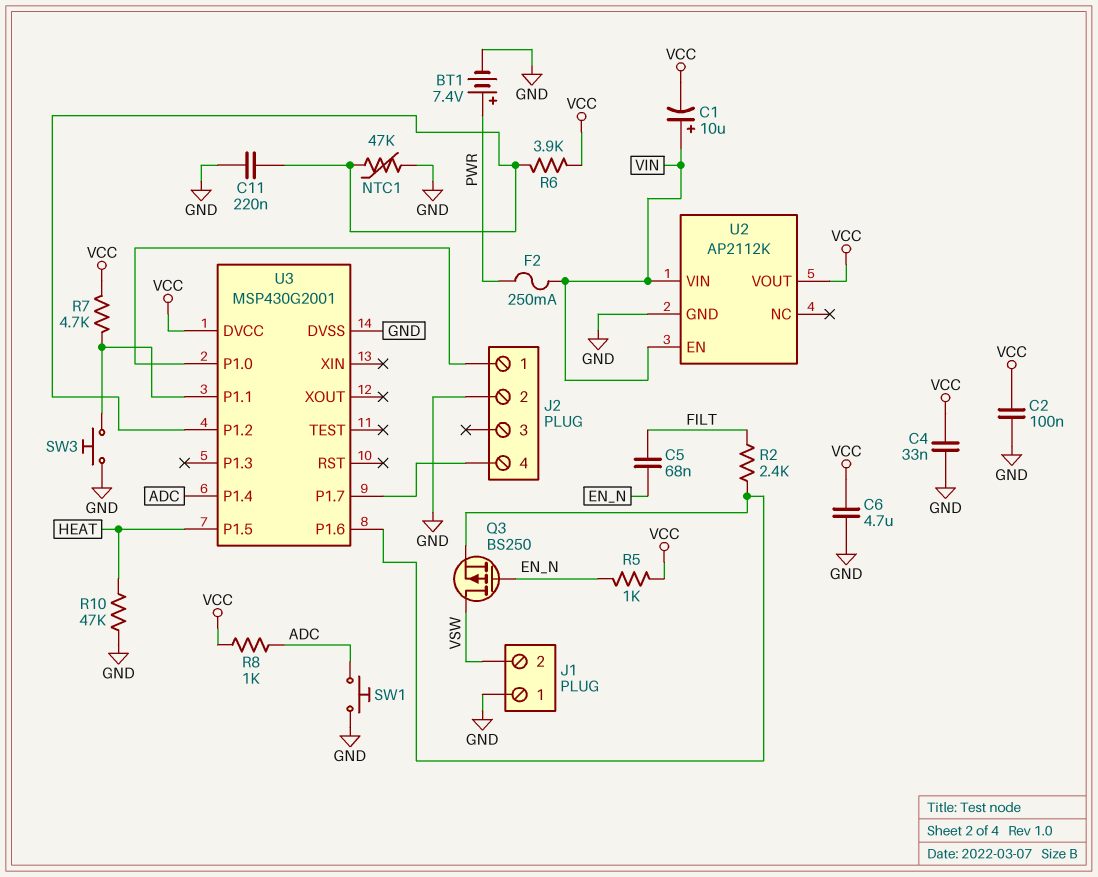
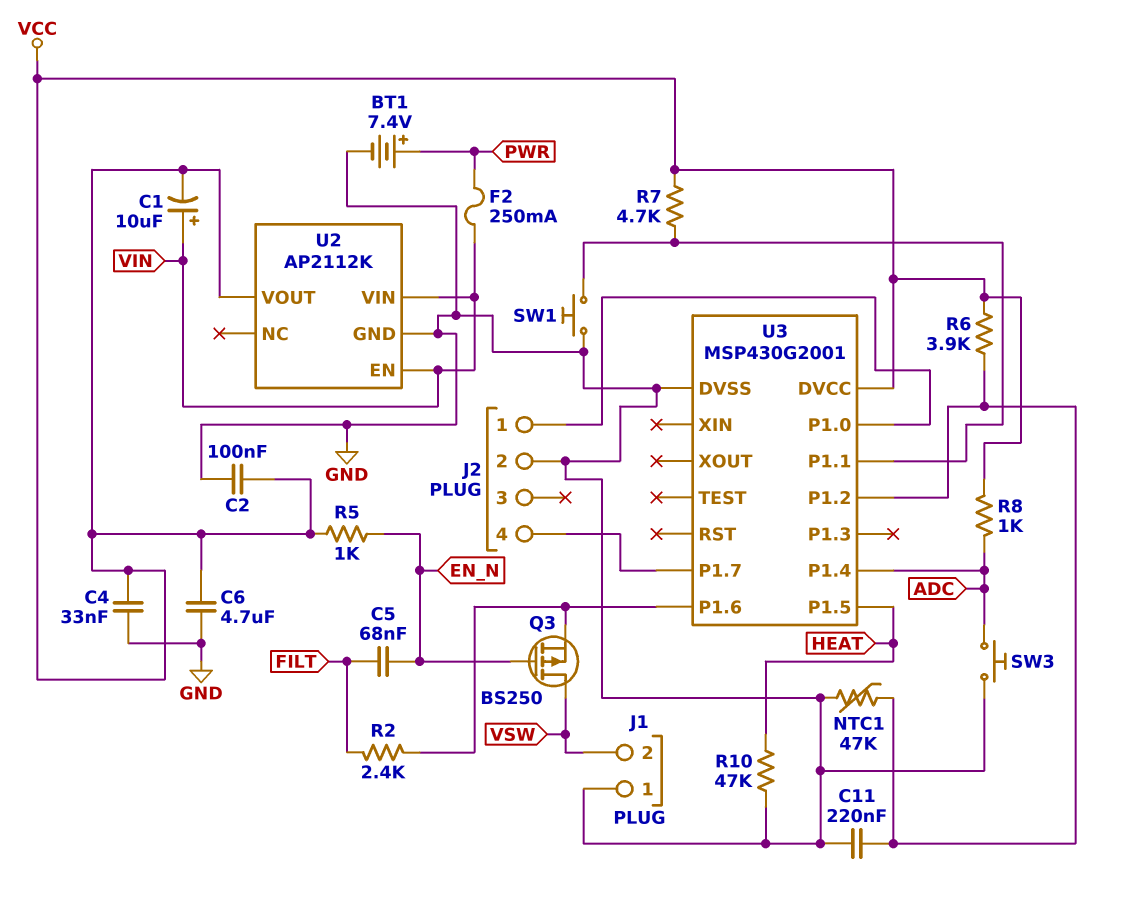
SW1: button (ADC, GND) -> button (GND, U3/P1.1)
SW3: button (GND, U3/P1.1) -> button (ADC, GND)

